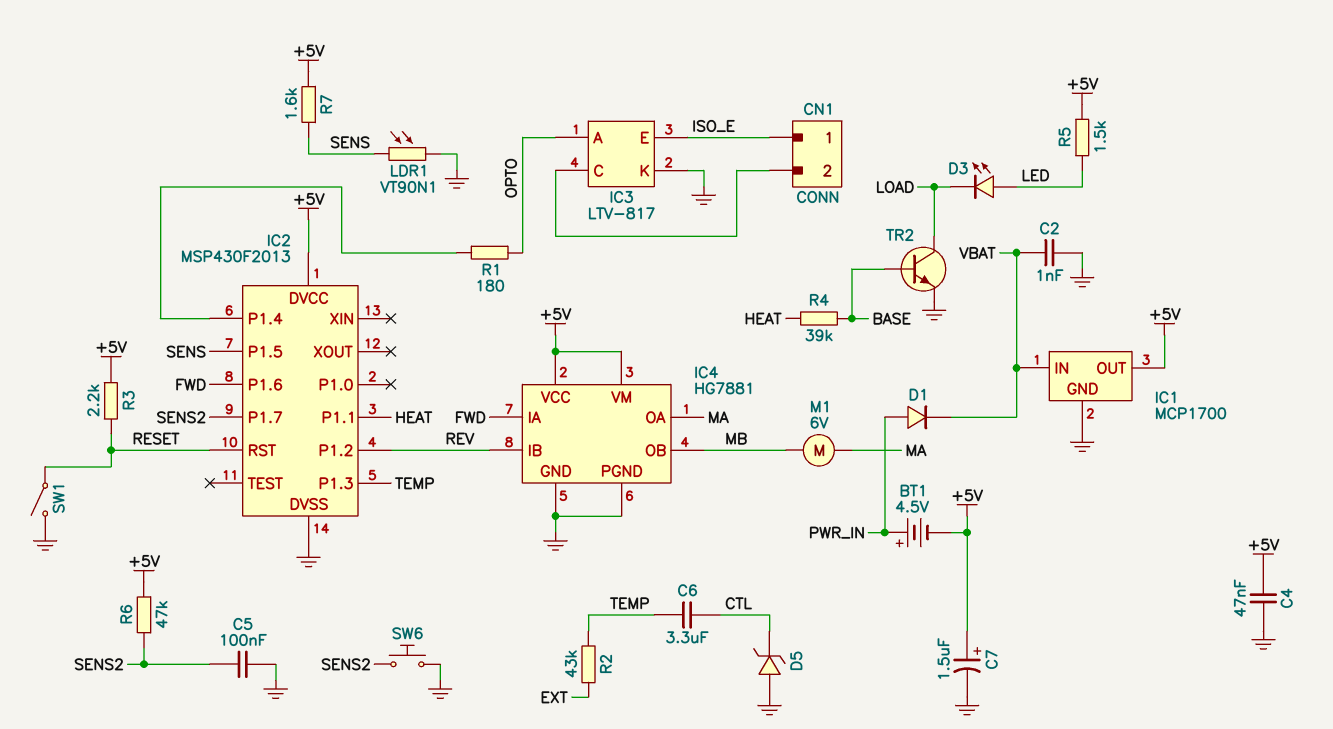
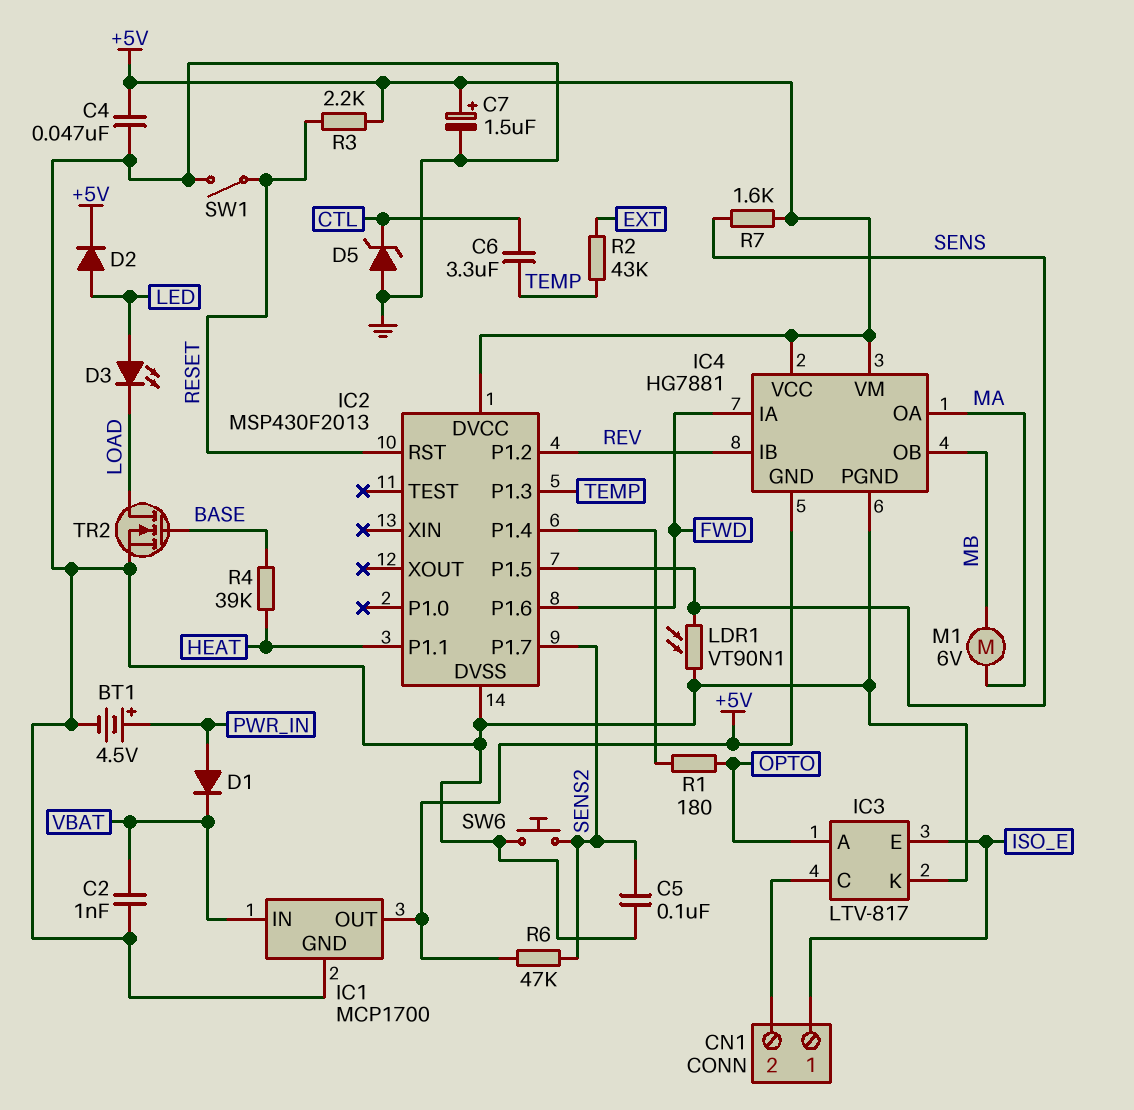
BT1: 4.5V (plus PWR_IN, minus +5V) -> 4.5V (plus PWR_IN, minus GND)
D2: none -> diode (A LED, K +5V)
IC4 pin GND: GND -> +5V
R5: 1.5k (+5V, LED) -> none
TR2: NPN (B BASE, C LOAD, E GND) -> NMOS (G BASE, D LOAD, S GND)

